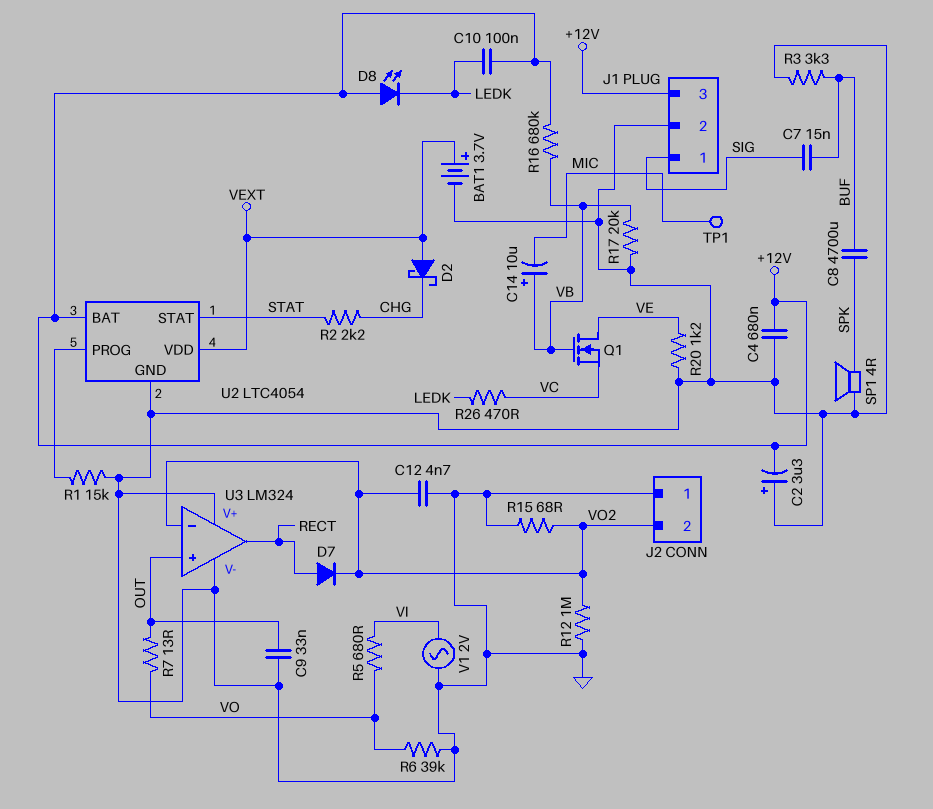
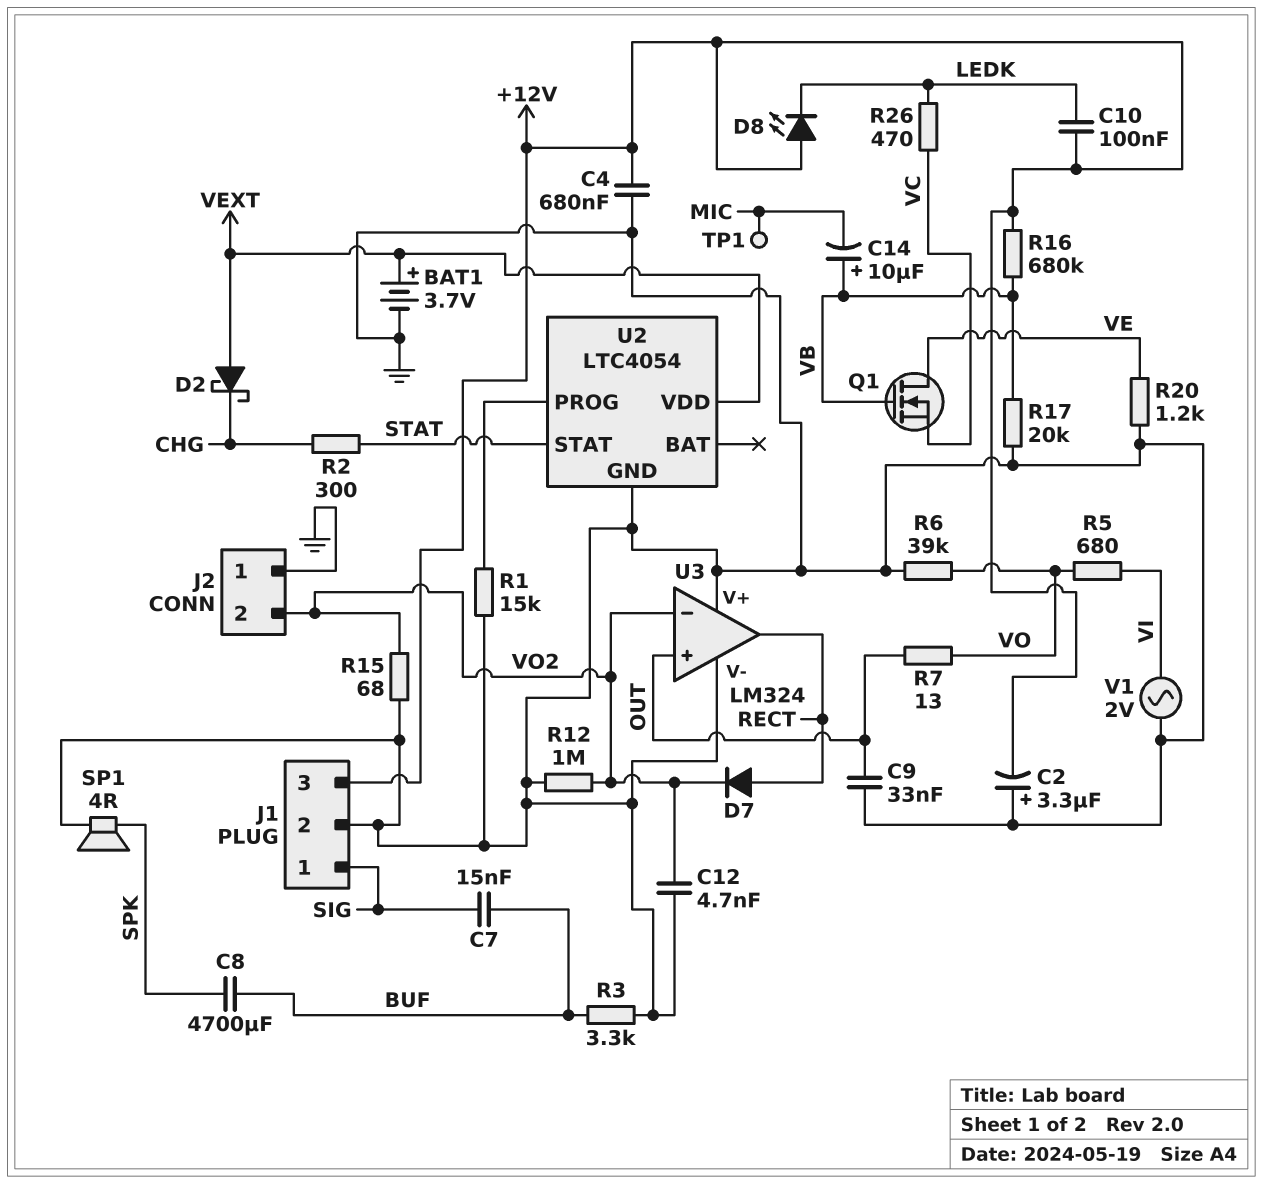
R2: 2.2k (CHG, STAT) -> 300 (CHG, STAT)
U2 pin BAT: +12V -> none

